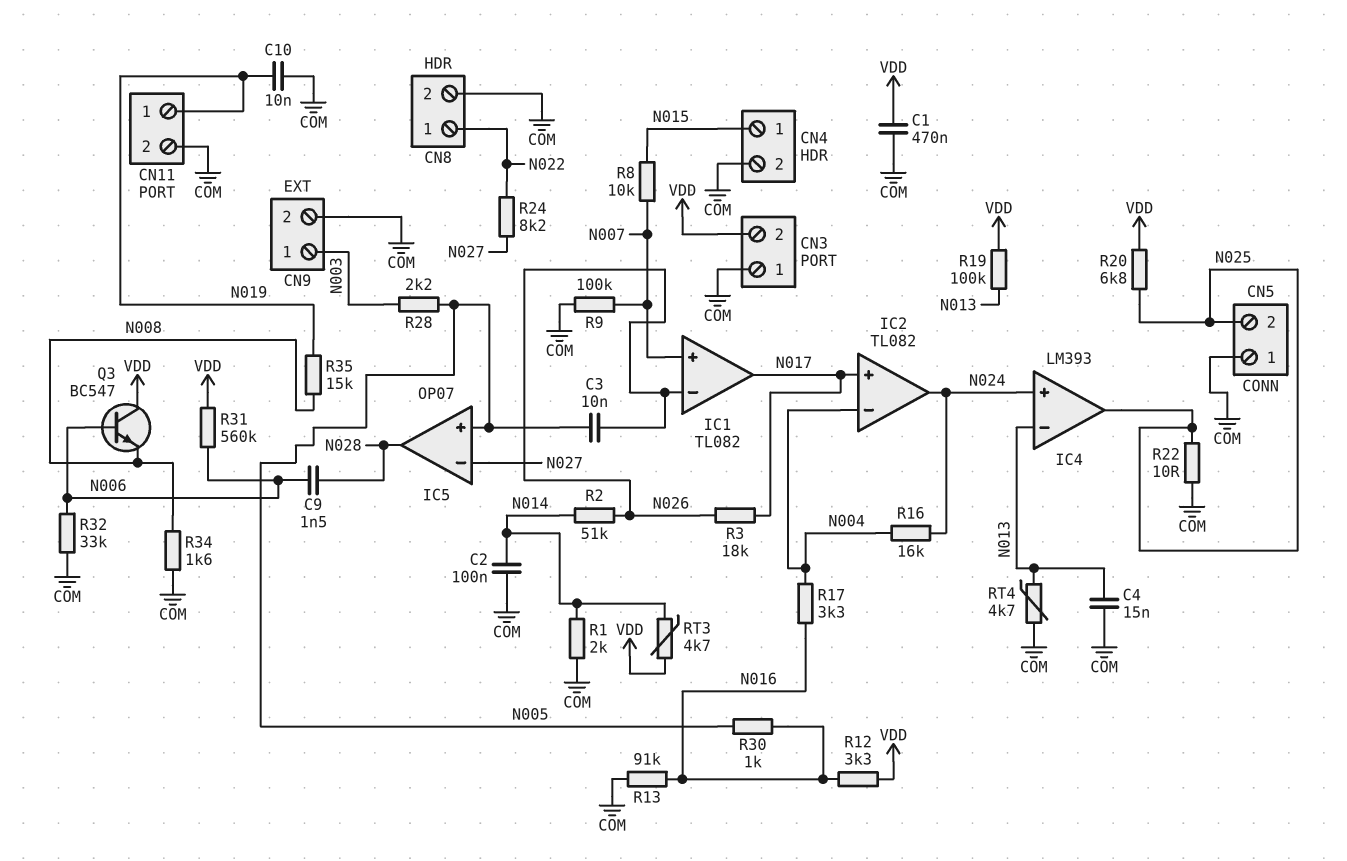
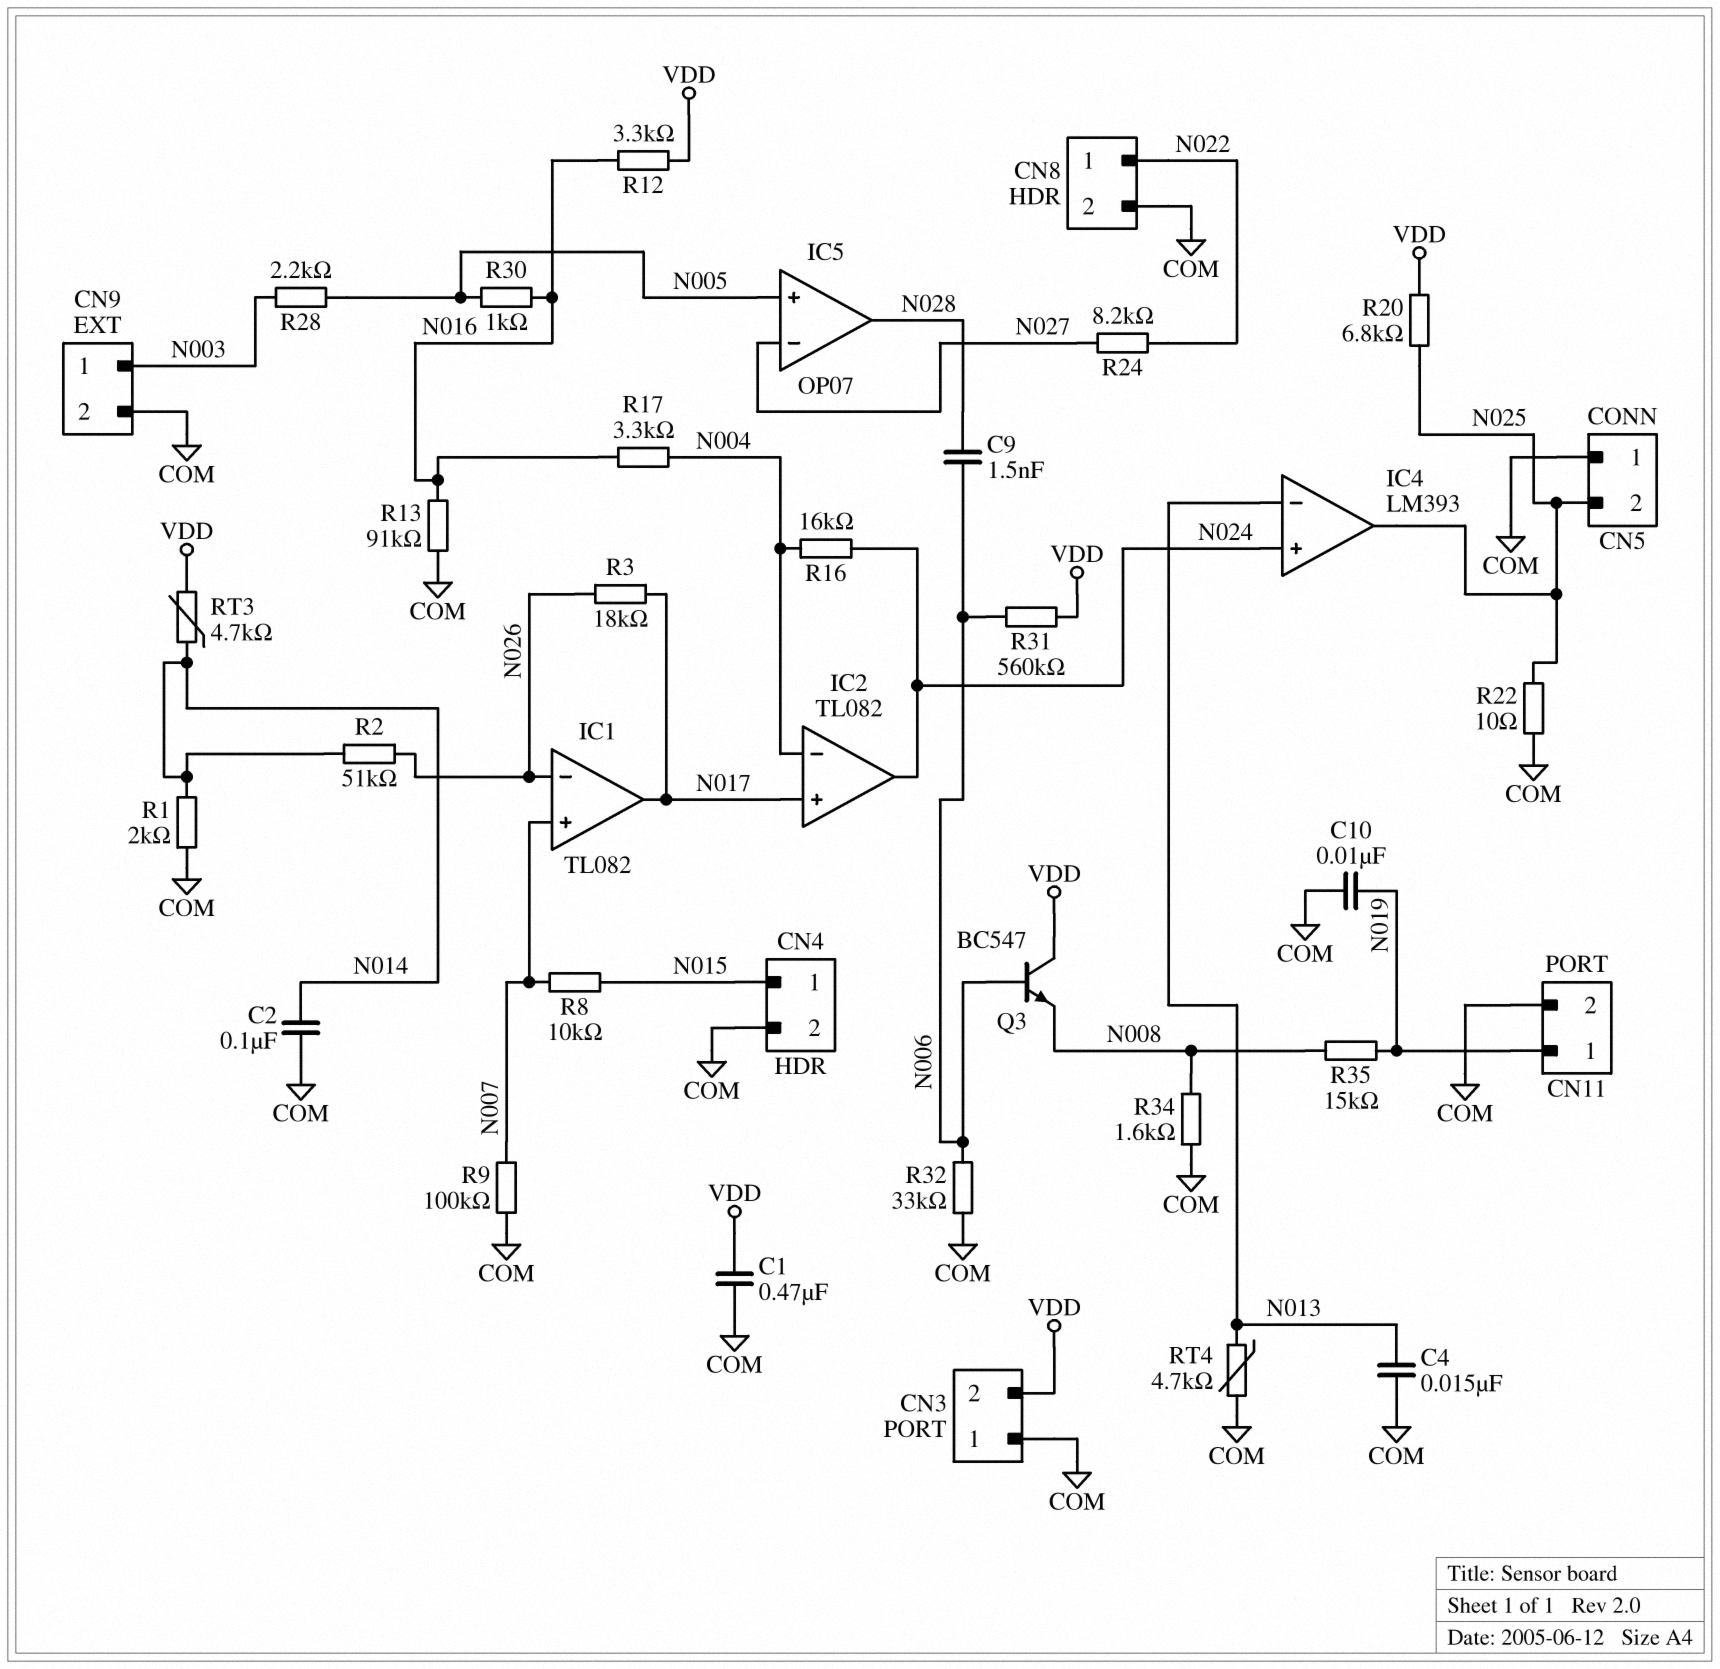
C3: 10nF (N005, N026) -> none
R19: 100k (N013, VDD) -> none

